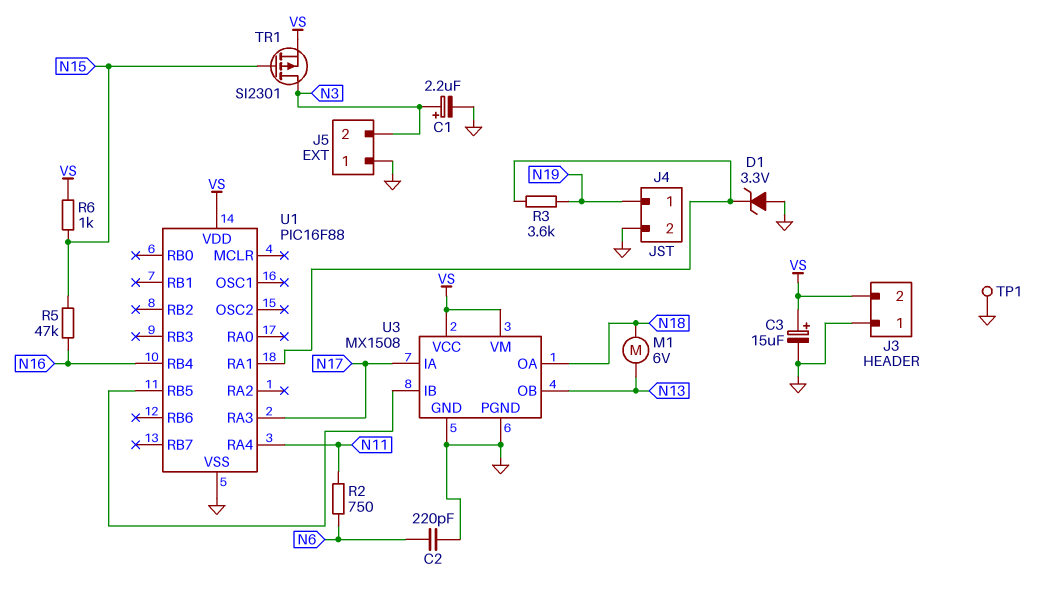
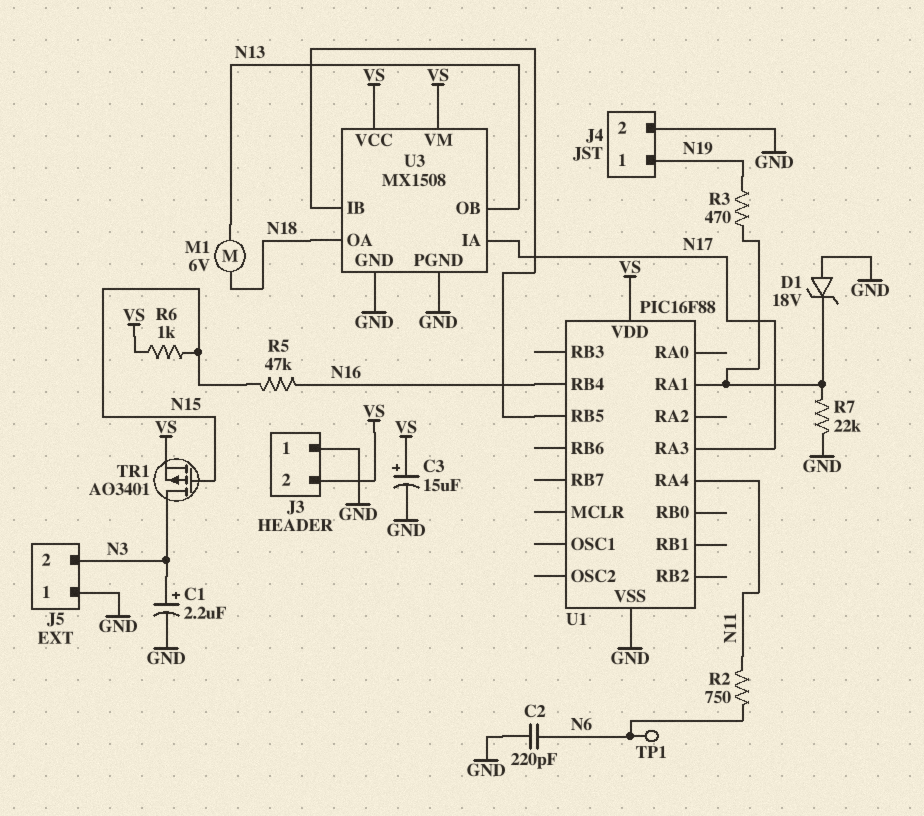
D1: zener 3.3V (A GND, K U1/RA1) -> zener 18V (A GND, K U1/RA1)
R3: 3.6k (N19, U1/RA1) -> 470 (N19, U1/RA1)
R7: none -> 22k (GND, U1/RA1)
TP1: test point (GND) -> test point (N6)
TR1: PMOS SI2301 (G N15, D N3, S VS) -> PMOS AO3401 (G N15, D N3, S VS)

